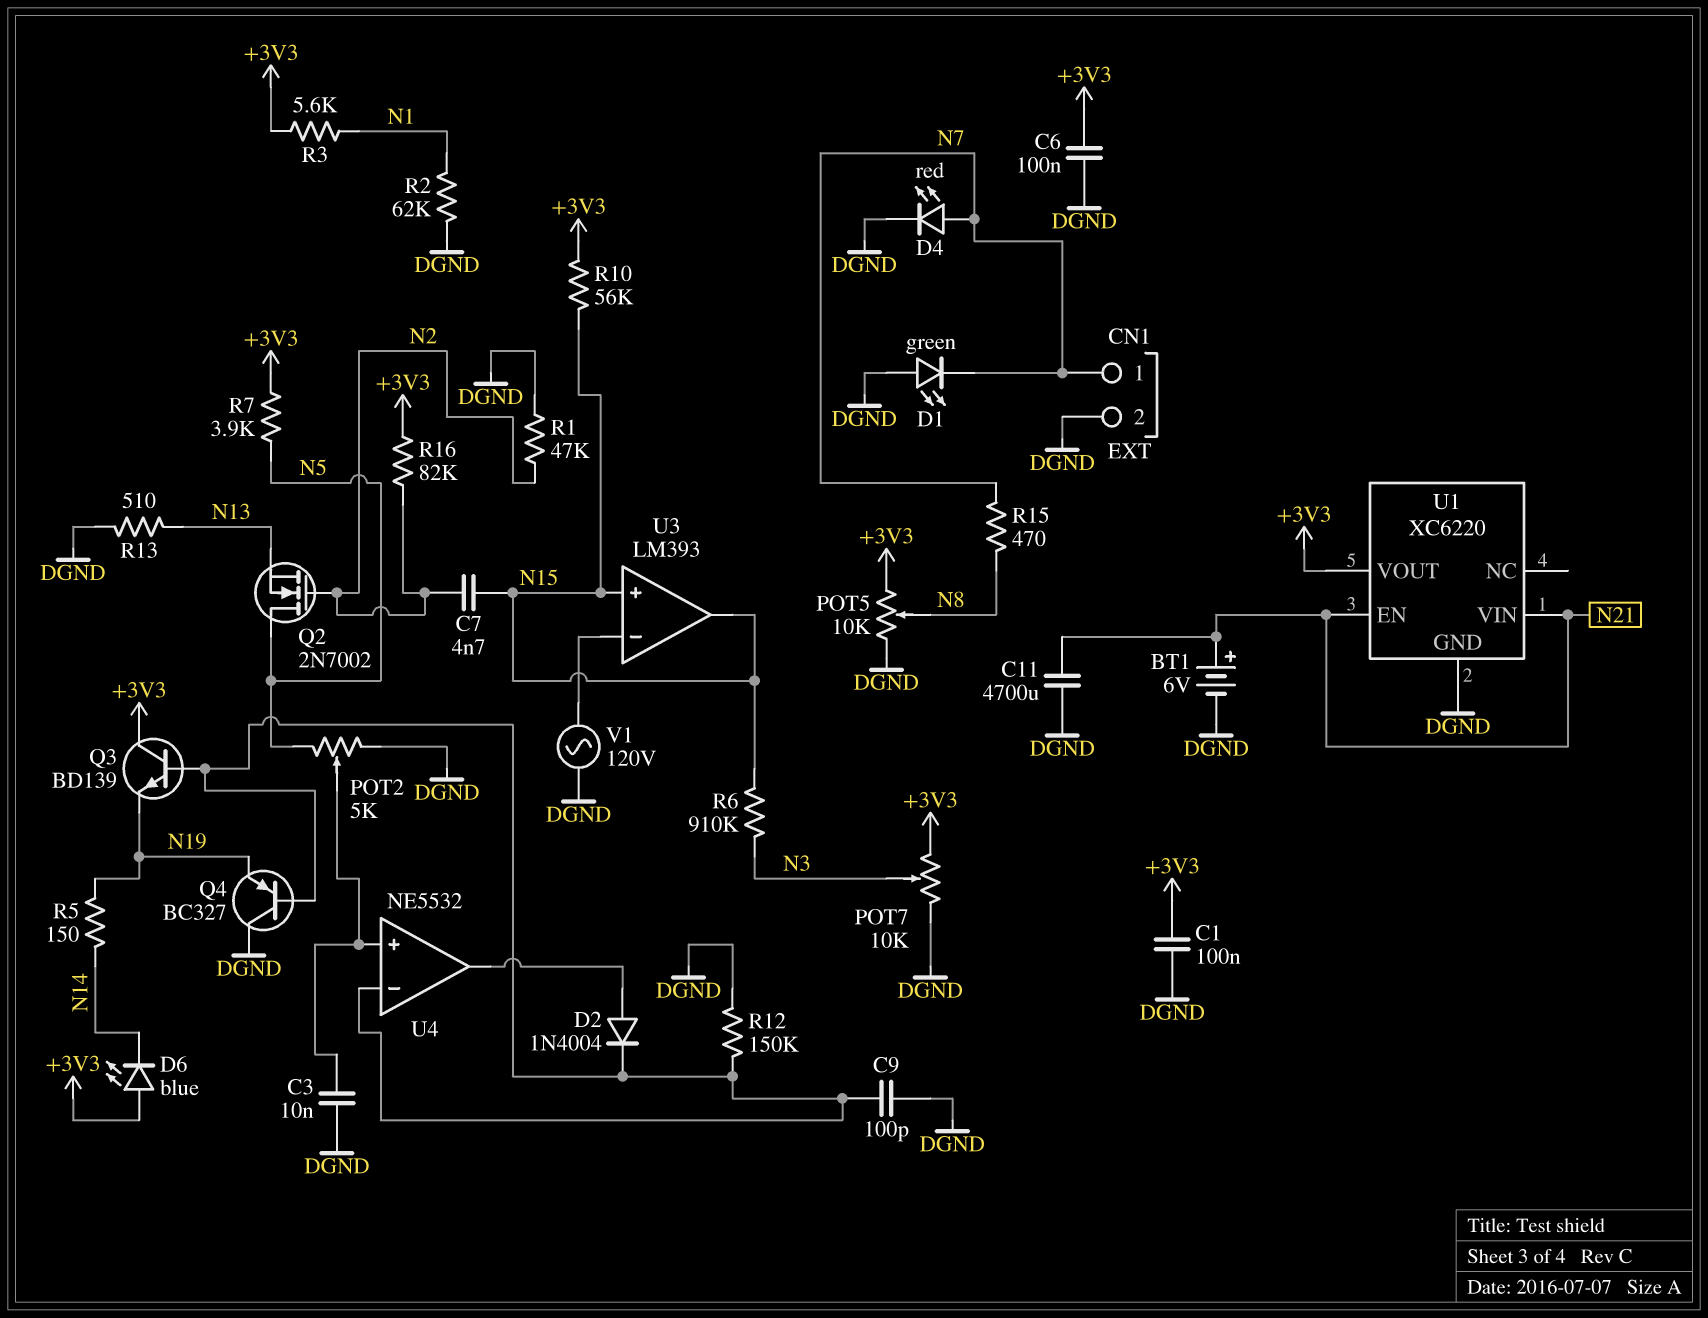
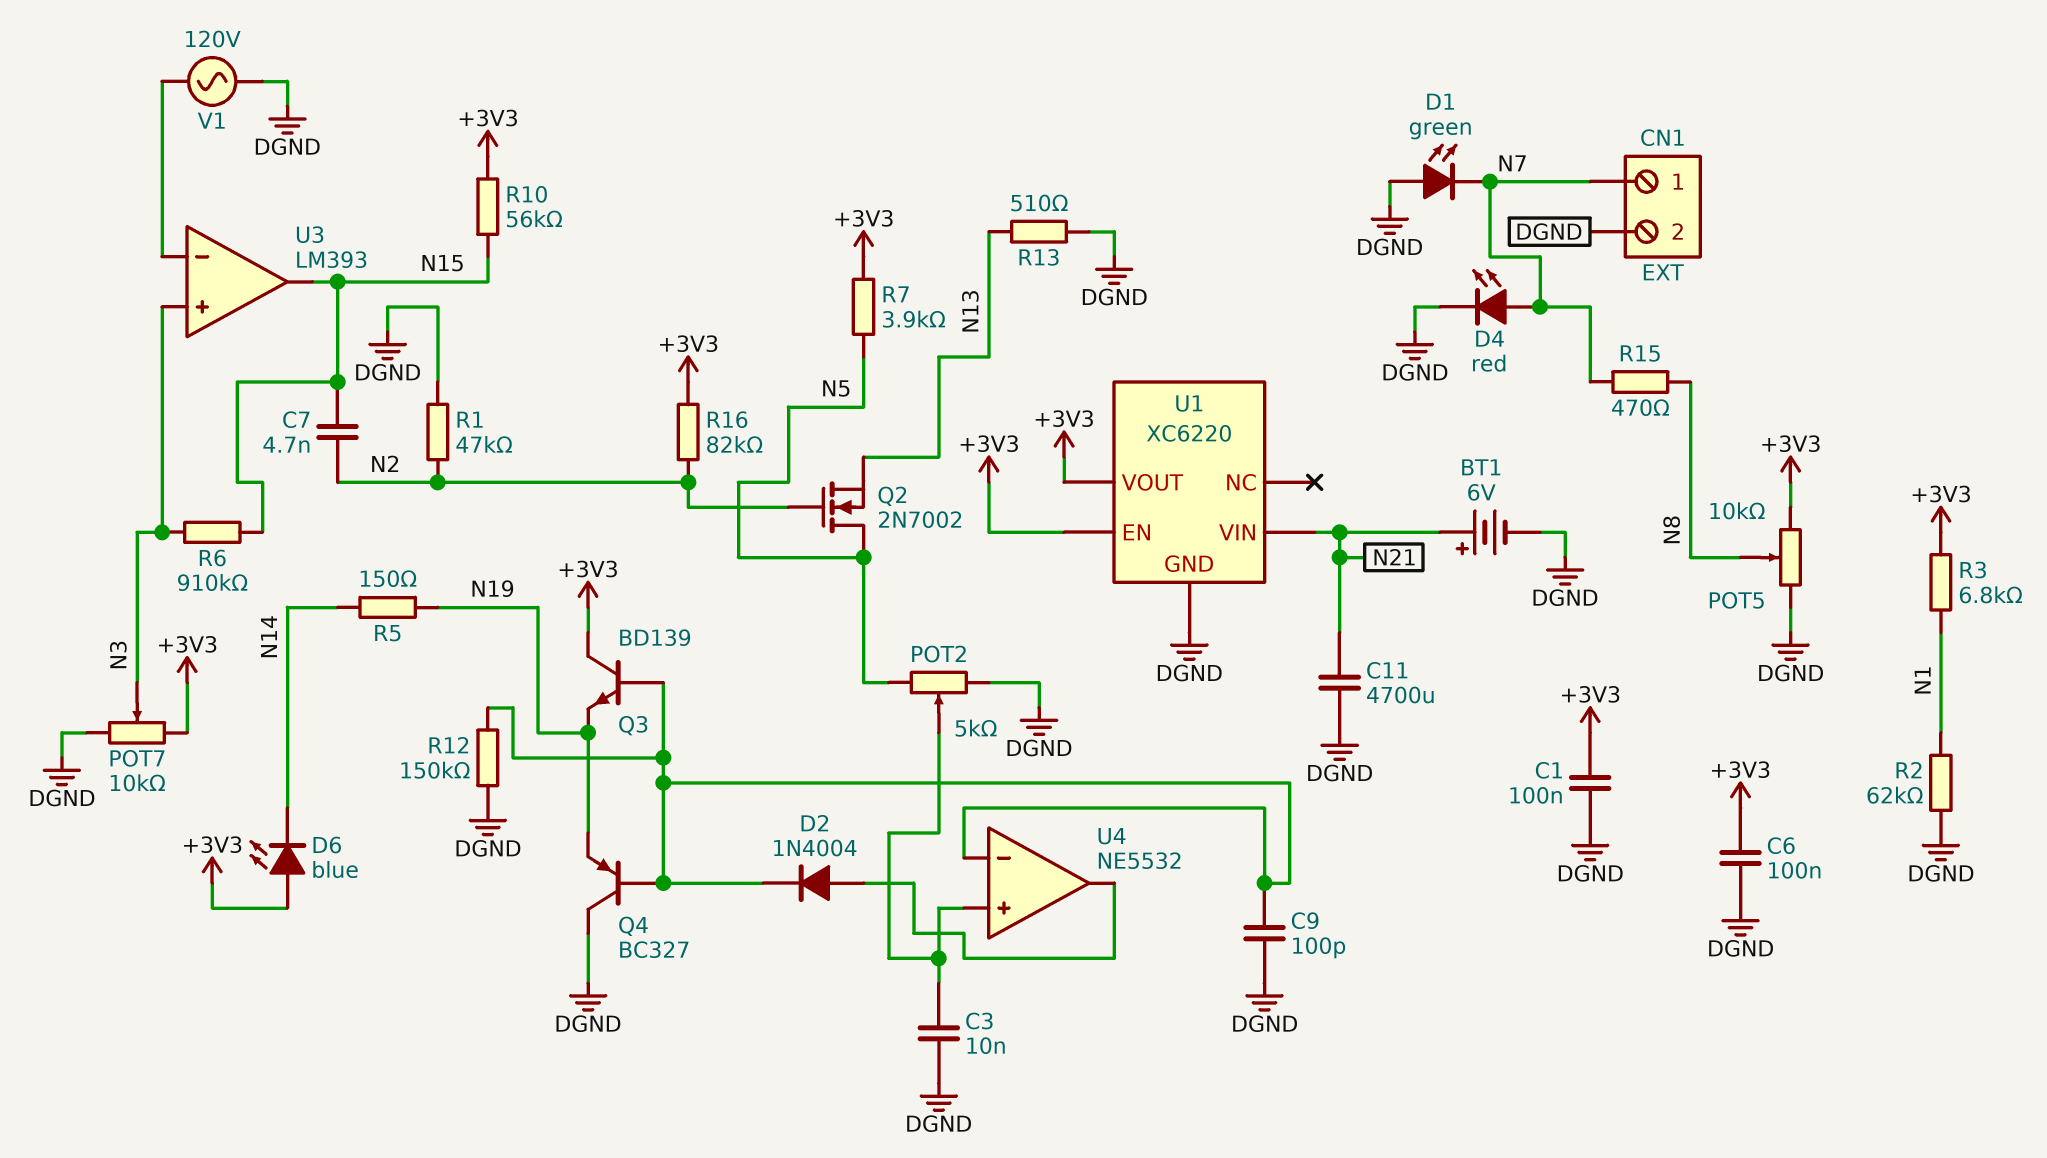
R3: 5.6k (+3V3, N1) -> 6.8k (+3V3, N1)
U1 pin EN: N21 -> +3V3
U3 pin in+: N15 -> N3

